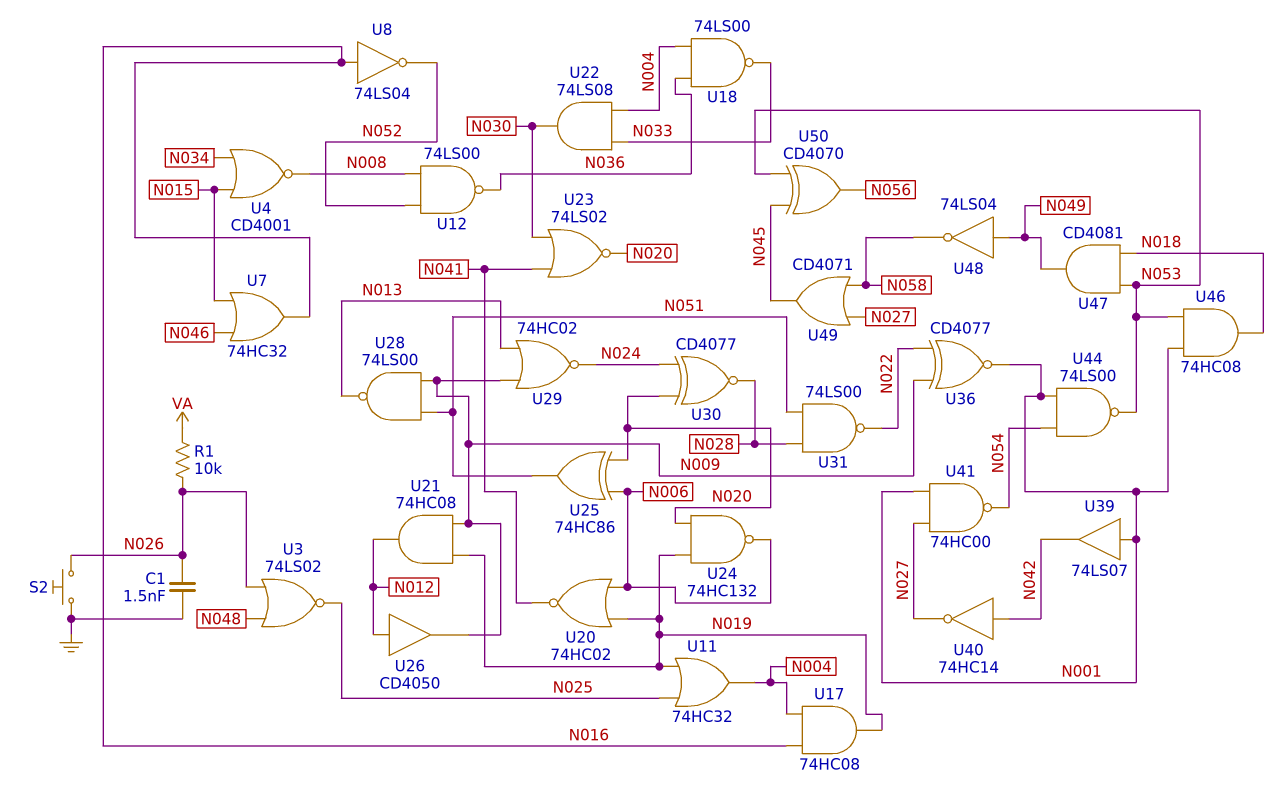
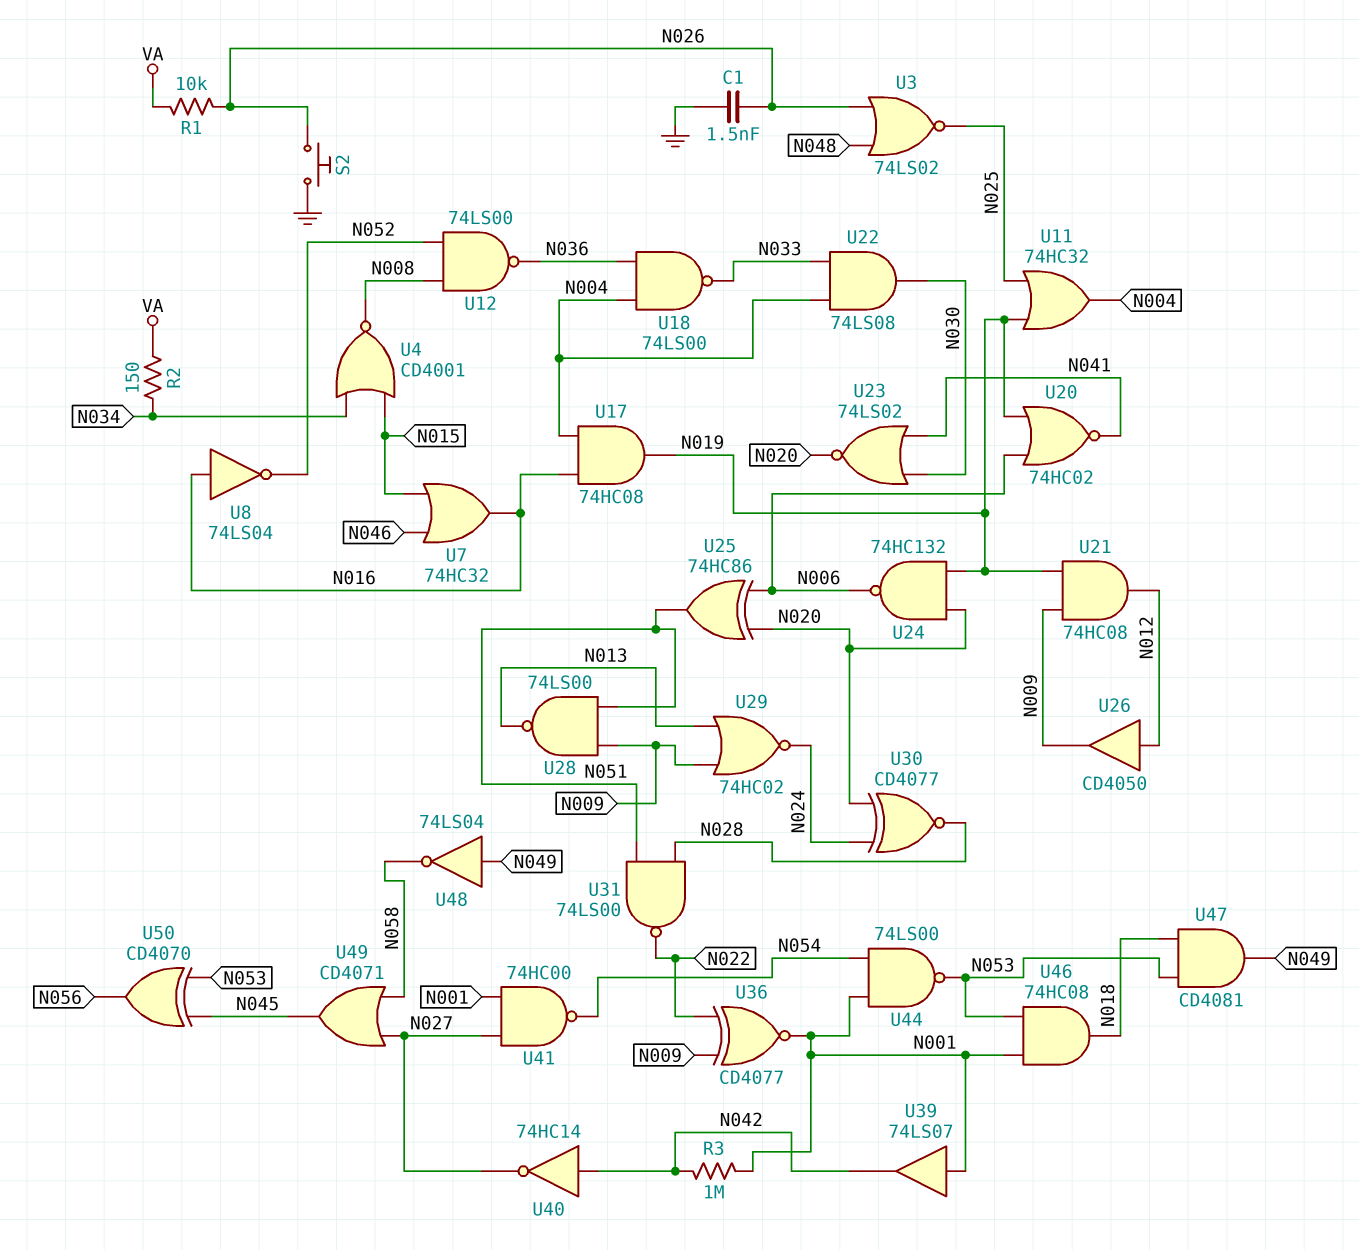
R2: none -> 150 (N034, VA)
R3: none -> 1M (N001, N042)

